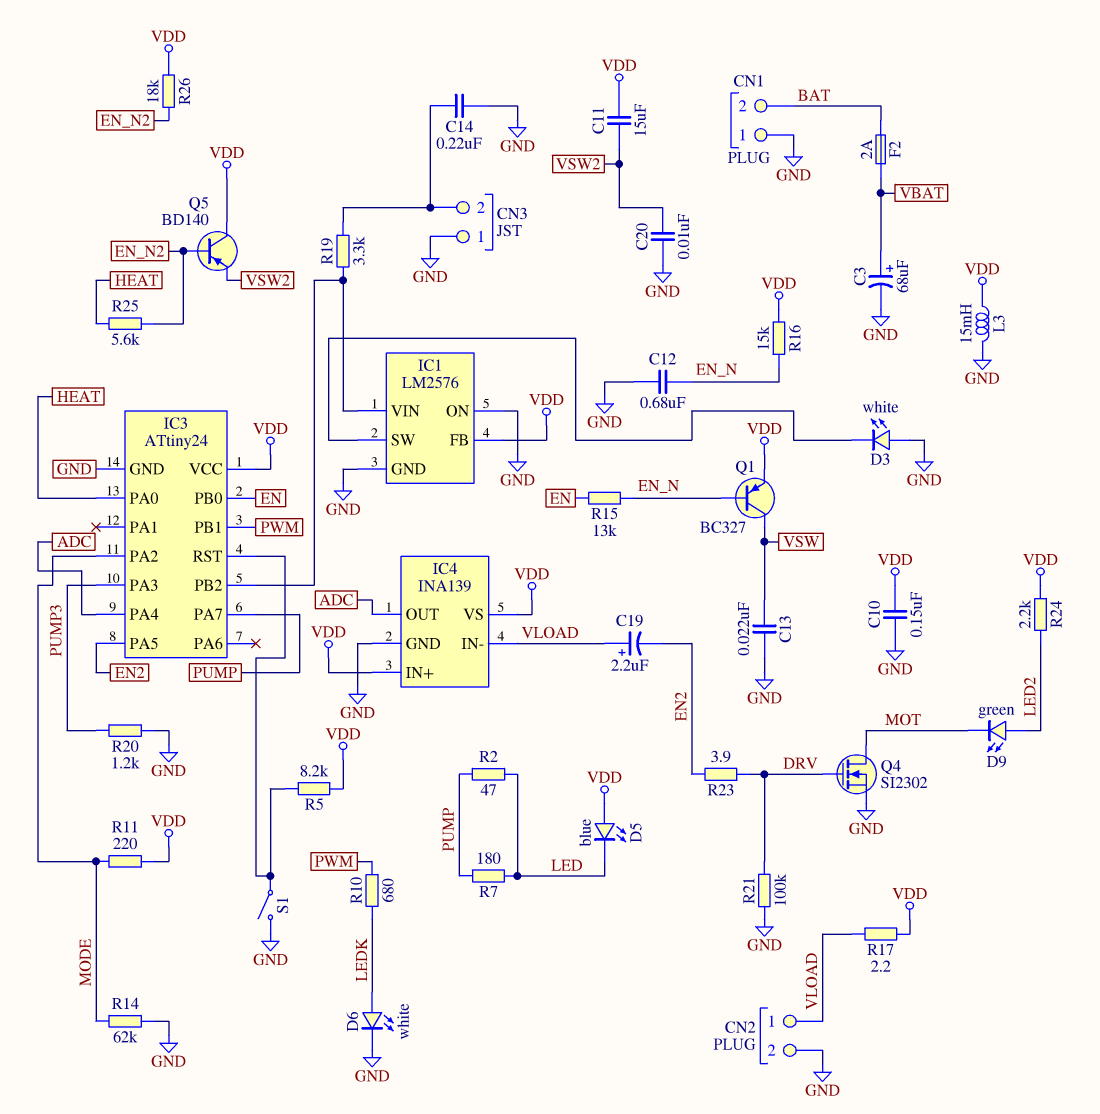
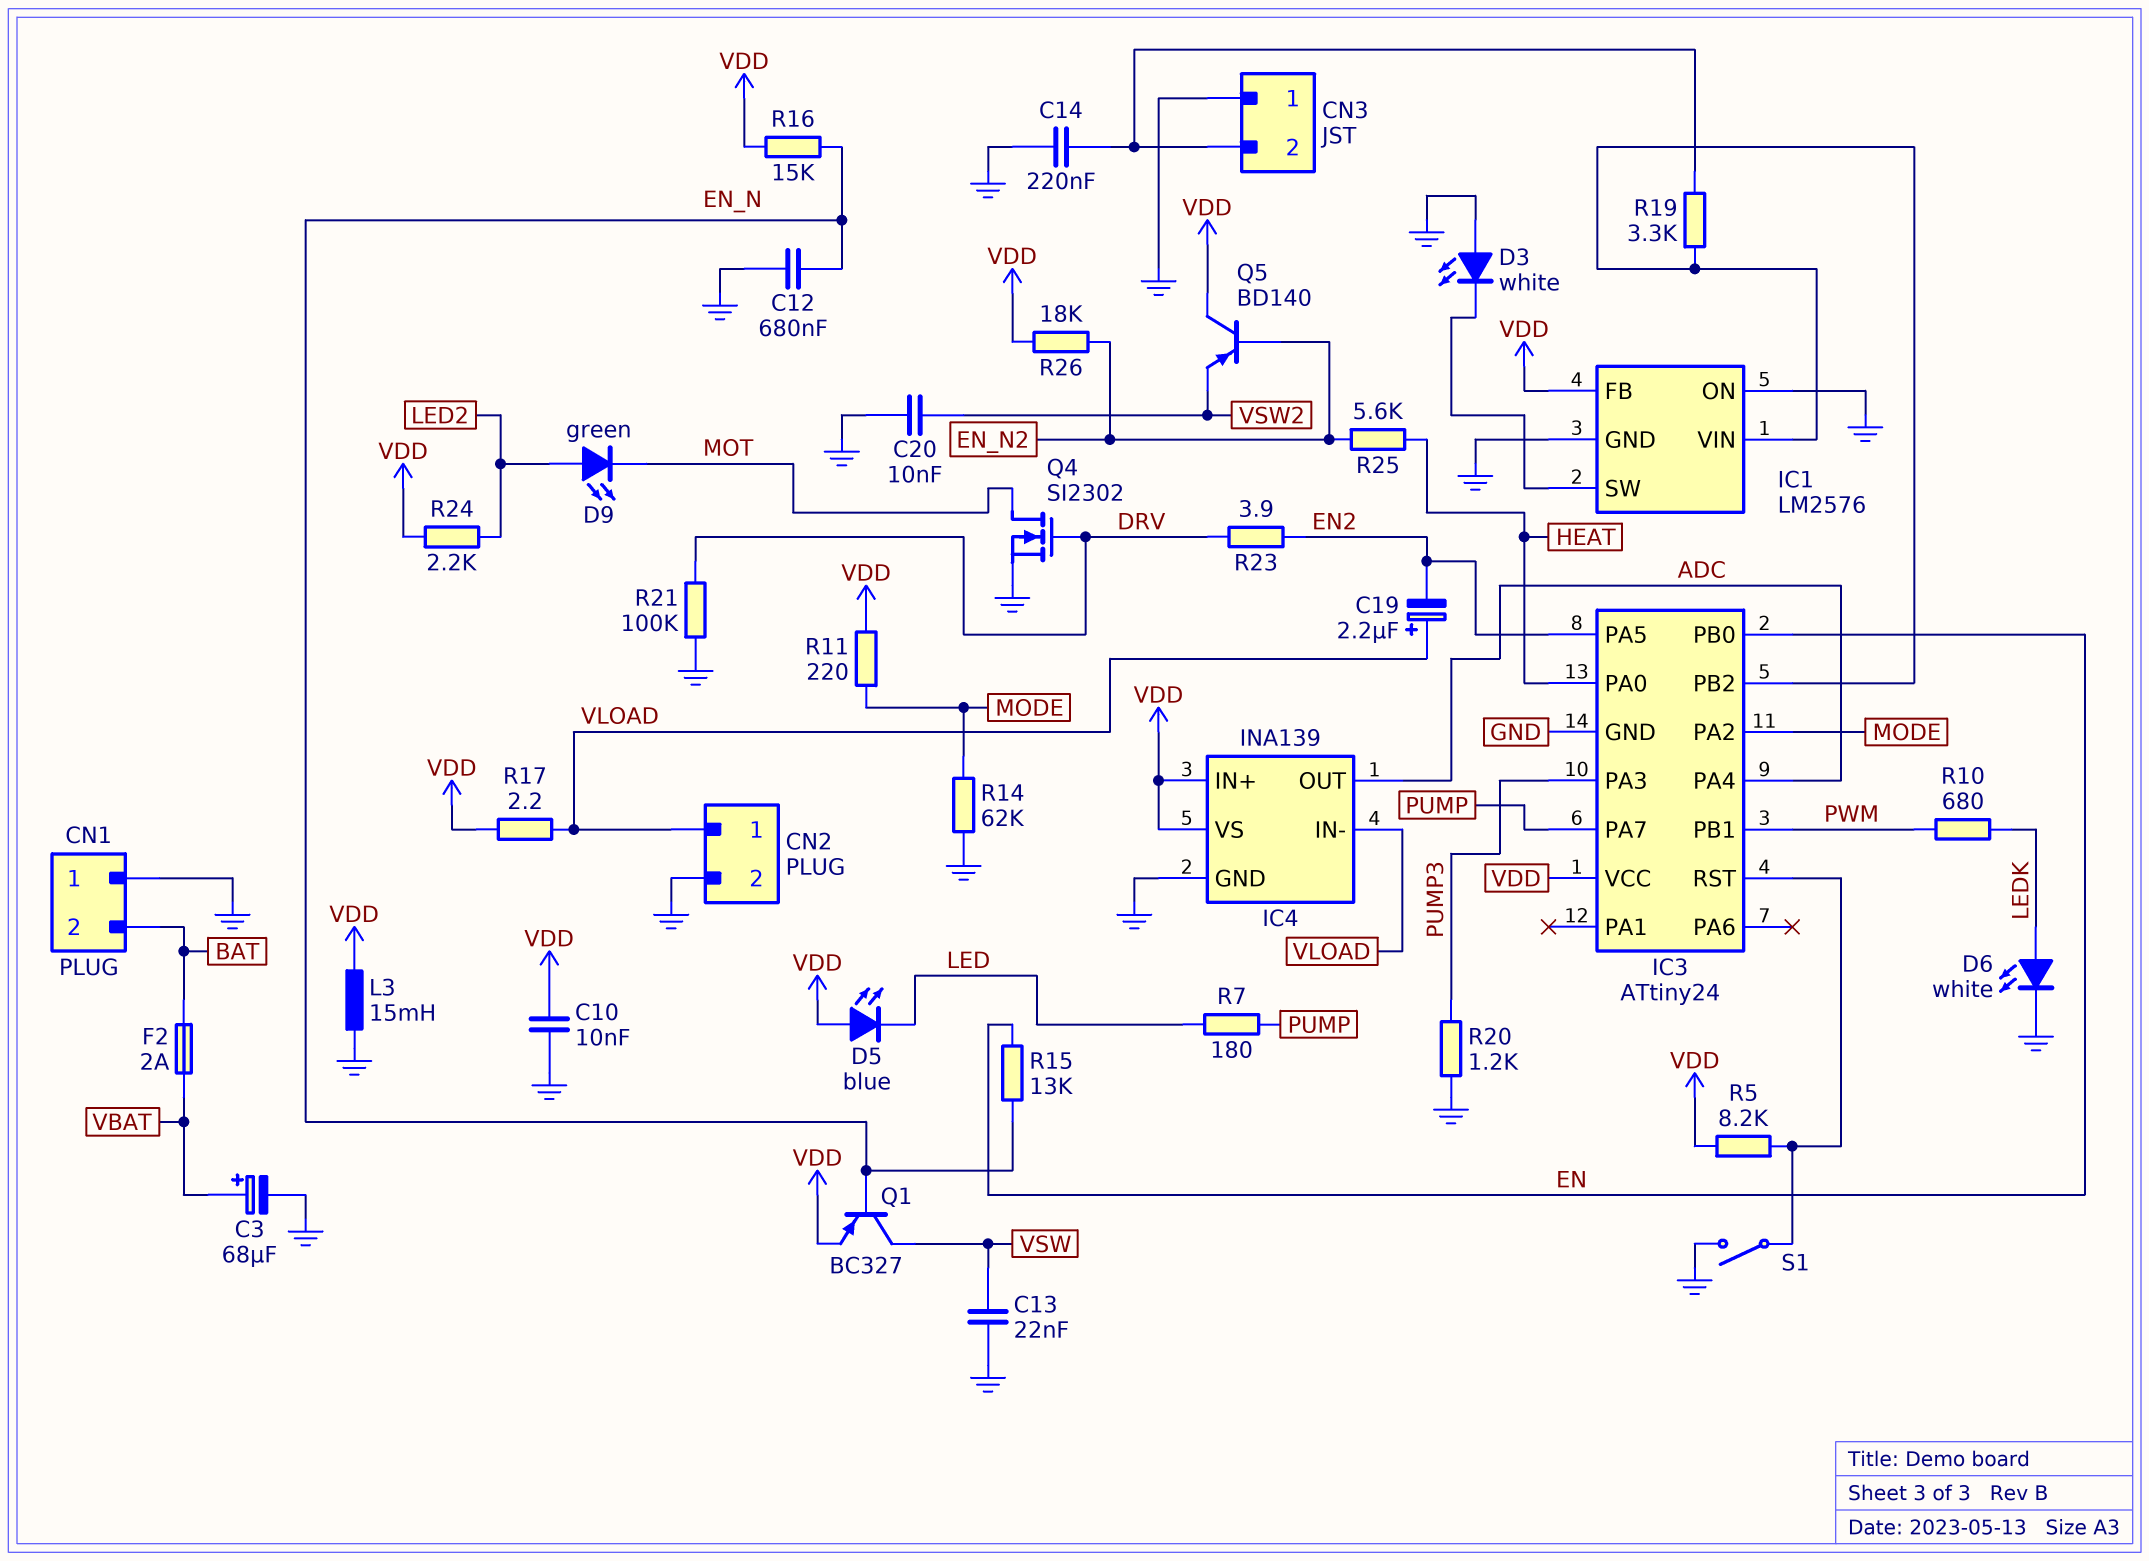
C10: 150nF (GND, VDD) -> 10nF (GND, VDD)
C11: 15uF (VDD, VSW2) -> none
R2: 47 (LED, PUMP) -> none

